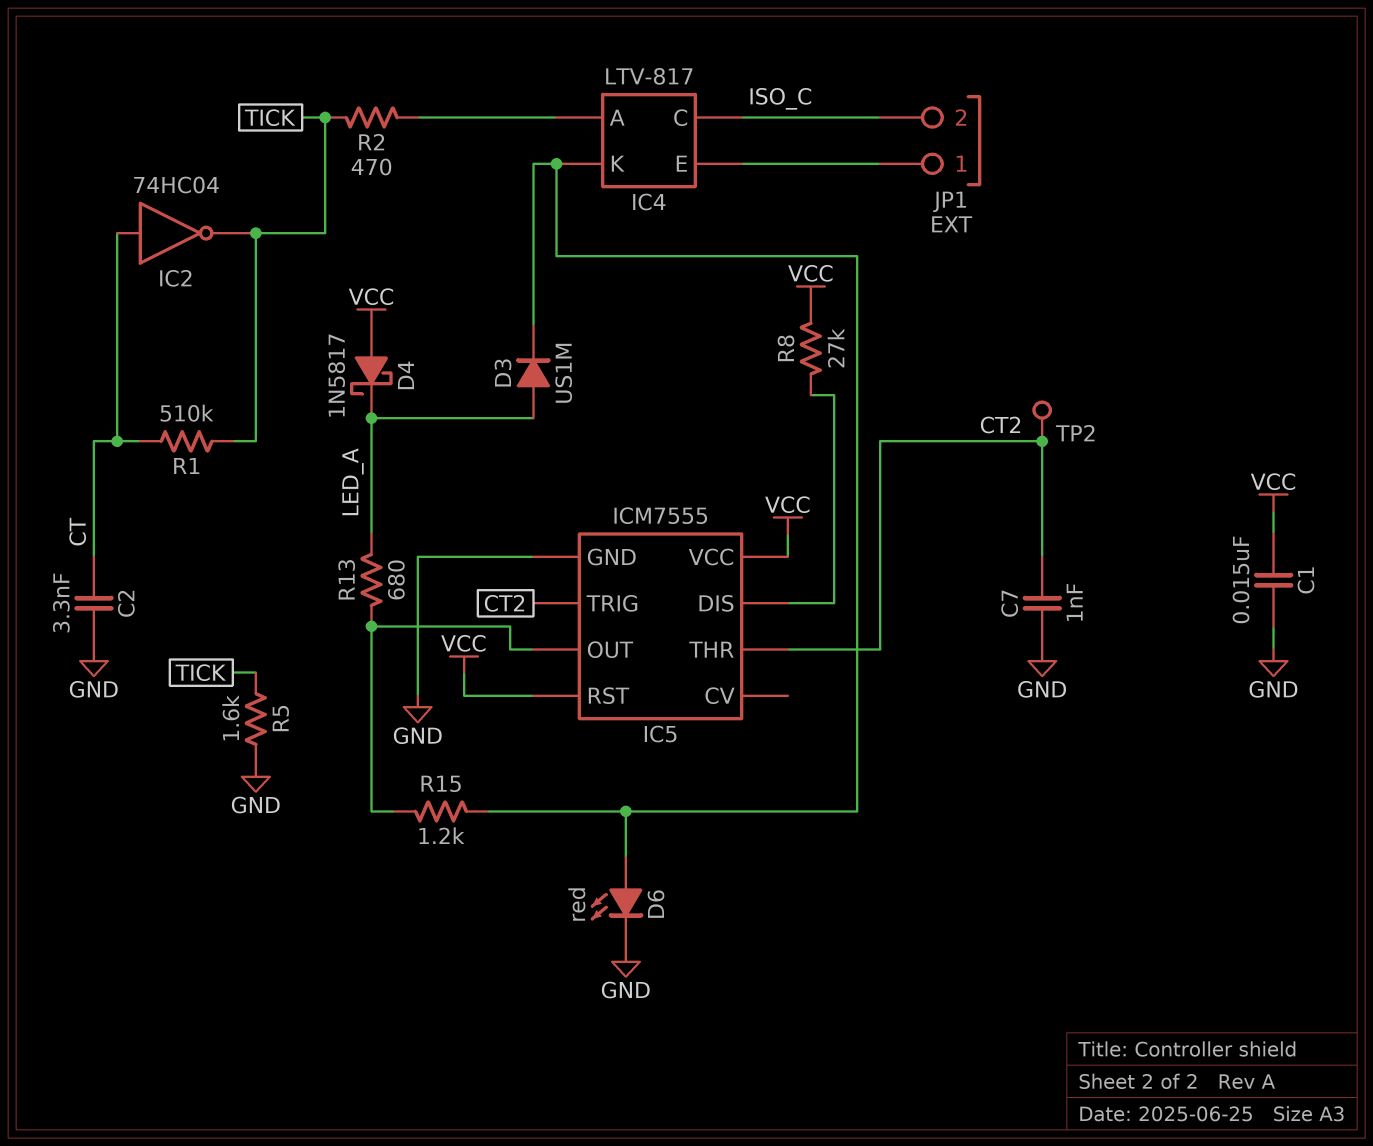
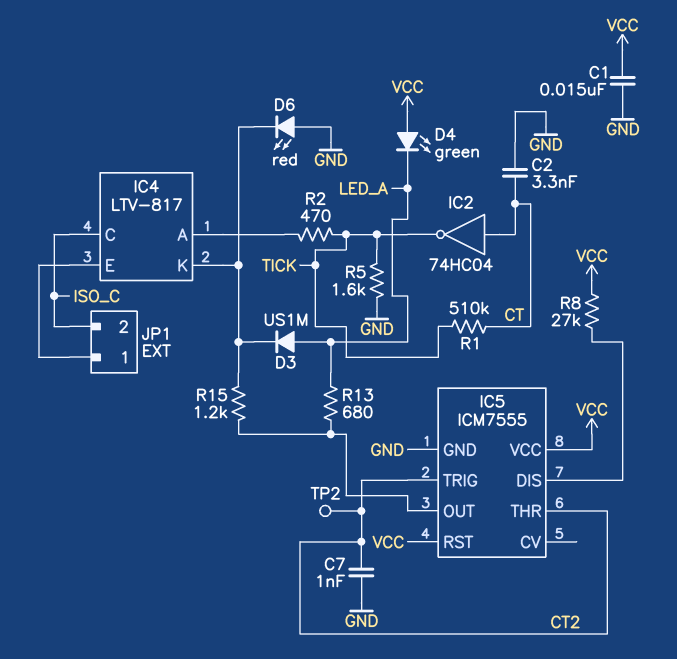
D4: schottky 1N5817 (A VCC, K LED_A) -> LED green (A VCC, K LED_A)
D6: LED red (A IC4/K, K GND) -> LED red (A GND, K IC4/K)

